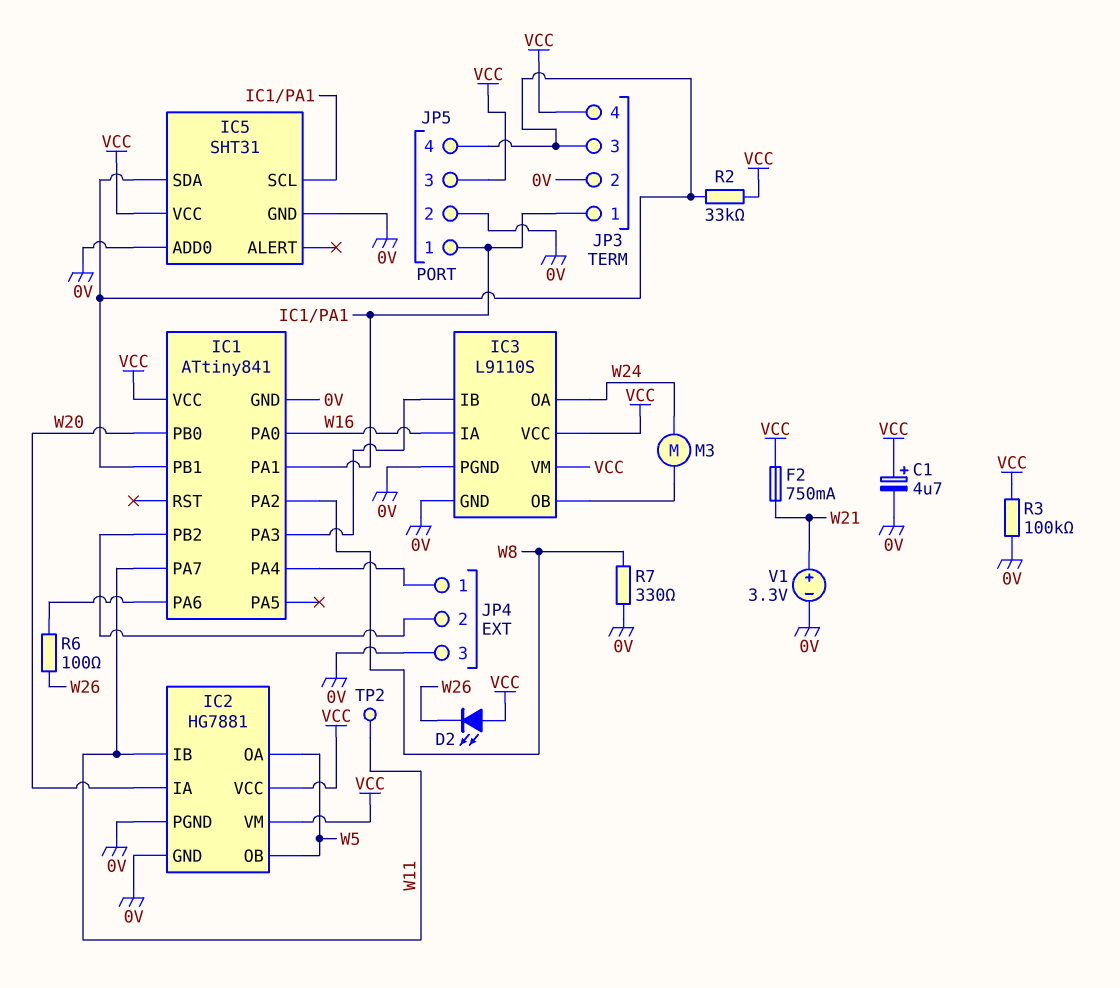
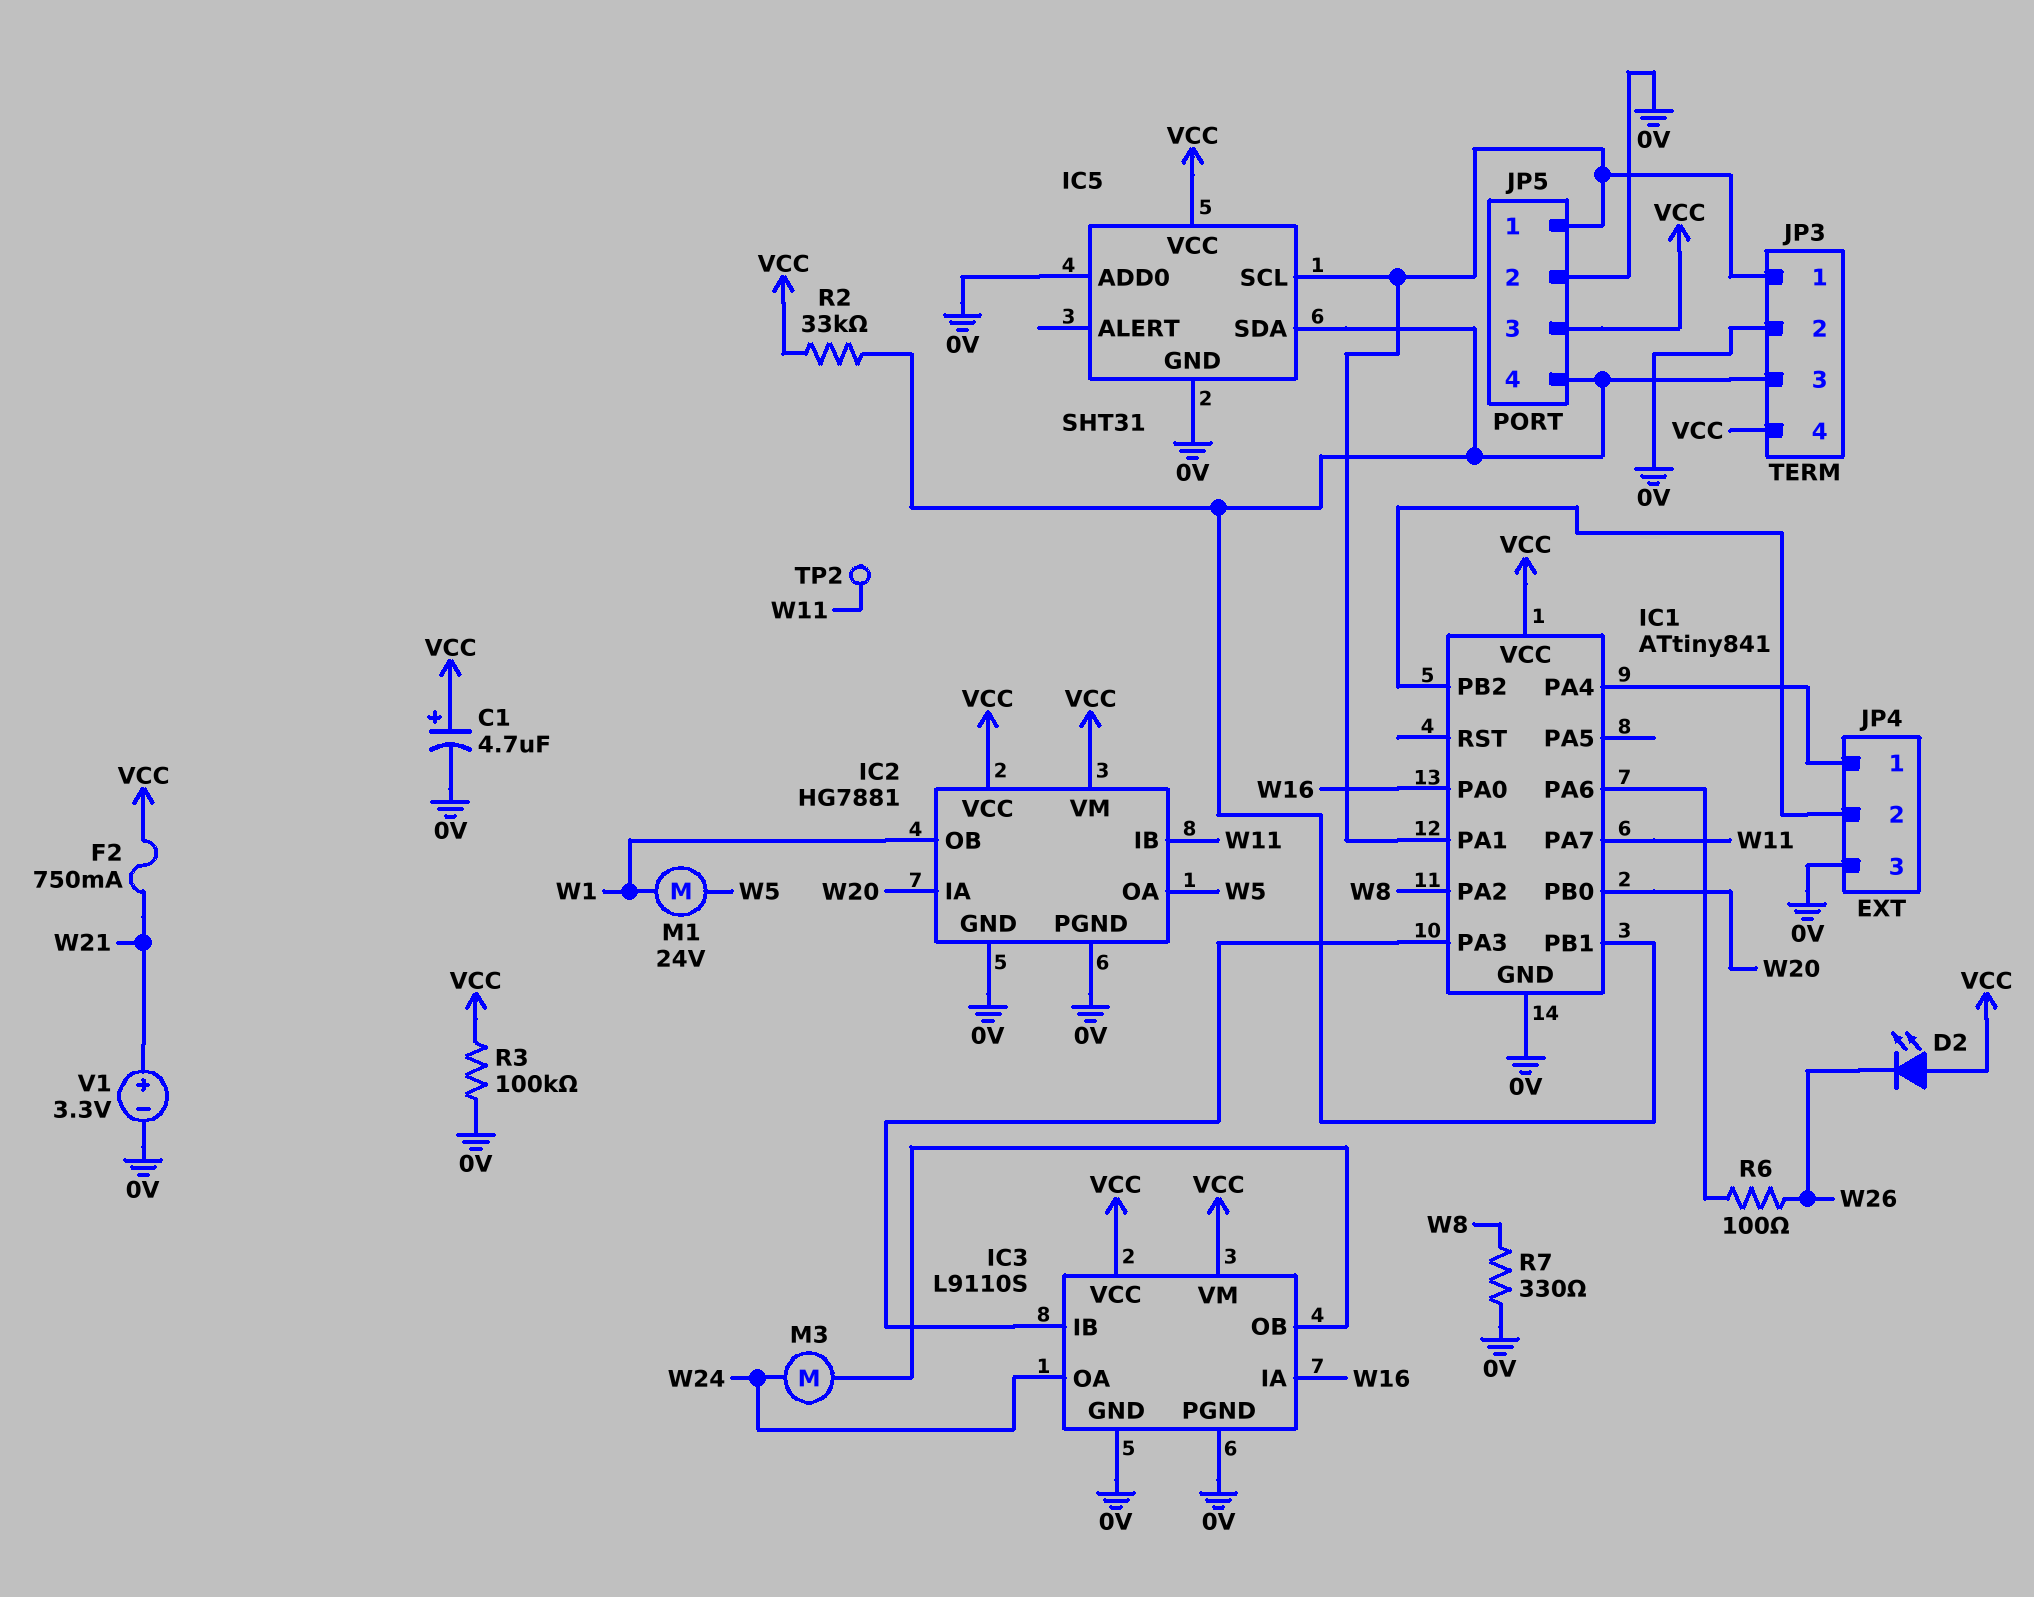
IC2 pin OB: W5 -> W1
M1: none -> motor 24V (W1, W5)

